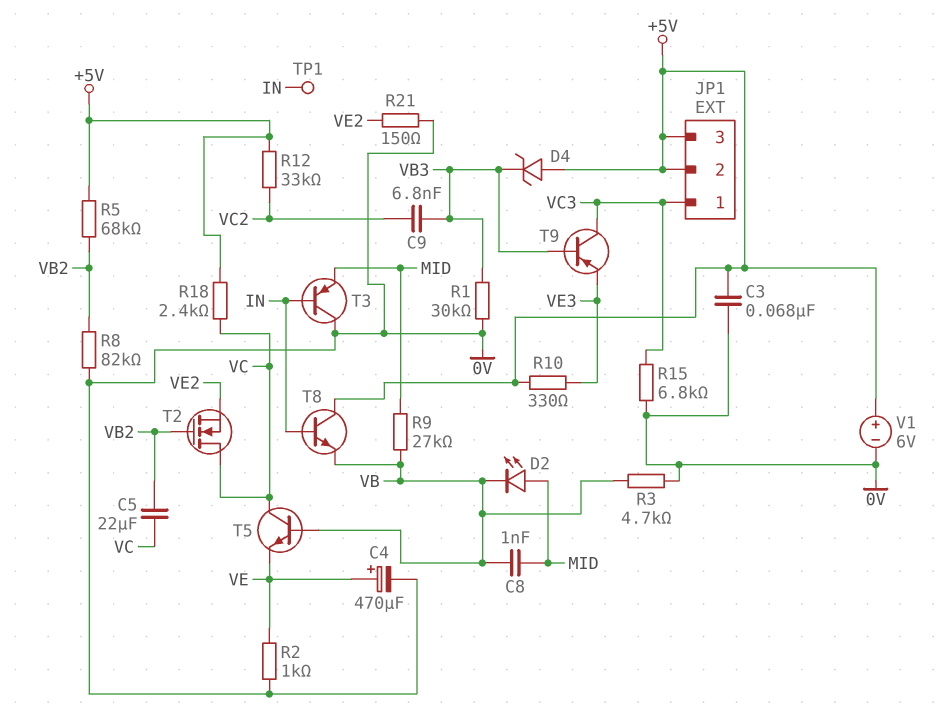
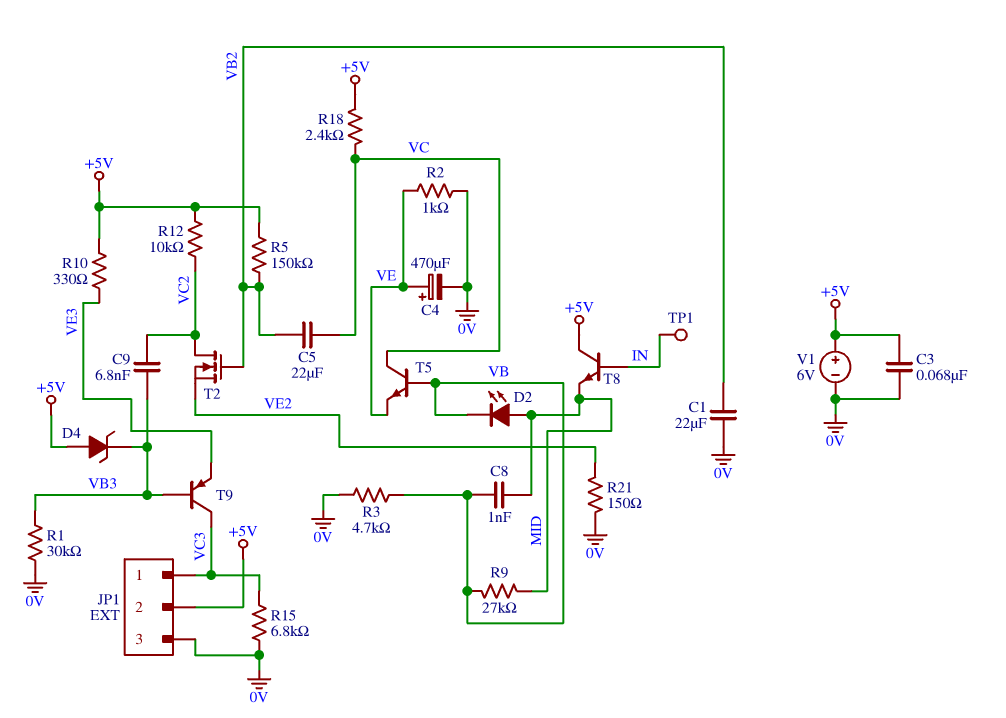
C1: none -> 22uF (0V, VB2)
JP1 pin 3: +5V -> 0V
R5: 68k (+5V, VB2) -> 150k (+5V, VB2)
R8: 82k (0V, VB2) -> none
R12: 33k (+5V, VC2) -> 10k (+5V, VC2)
T2: NMOS (G VB2, D VC, S VE2) -> NMOS (G VB2, D VC2, S VE2)
T3: PNP (B IN, C 0V, E MID) -> none
T8: NPN (B IN, C +5V, E VB) -> NPN (B IN, C +5V, E MID)

